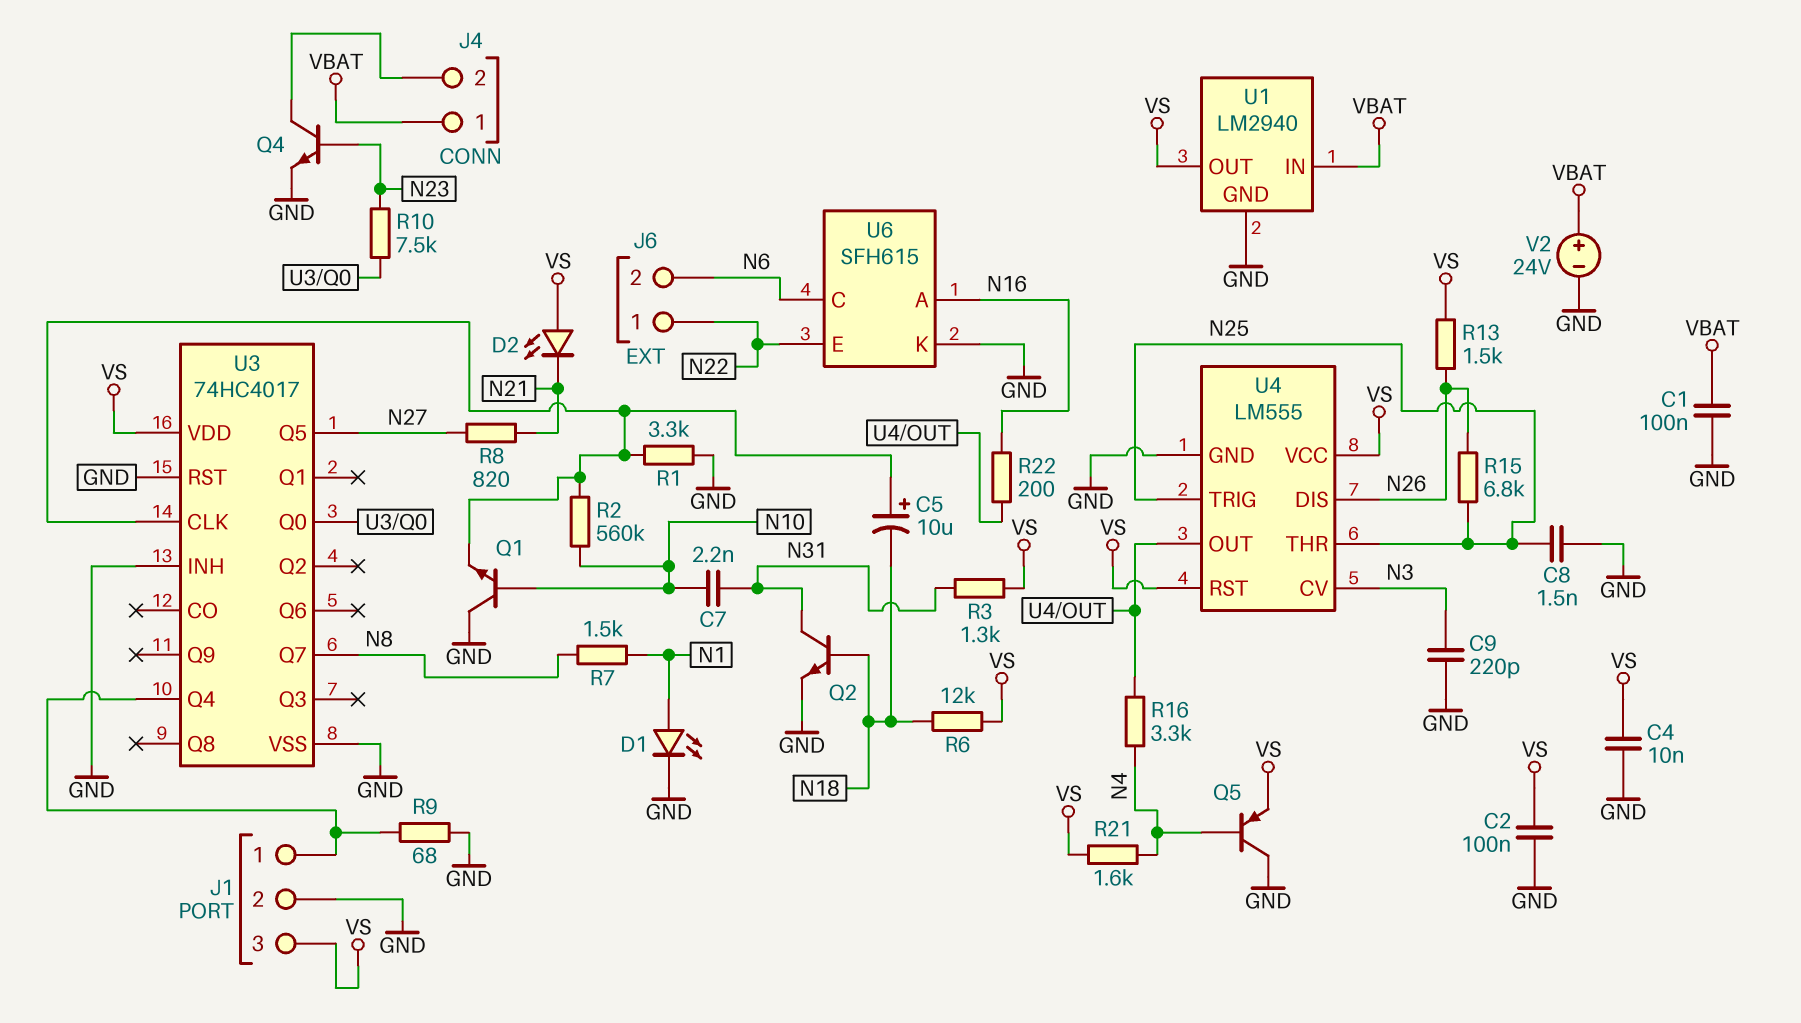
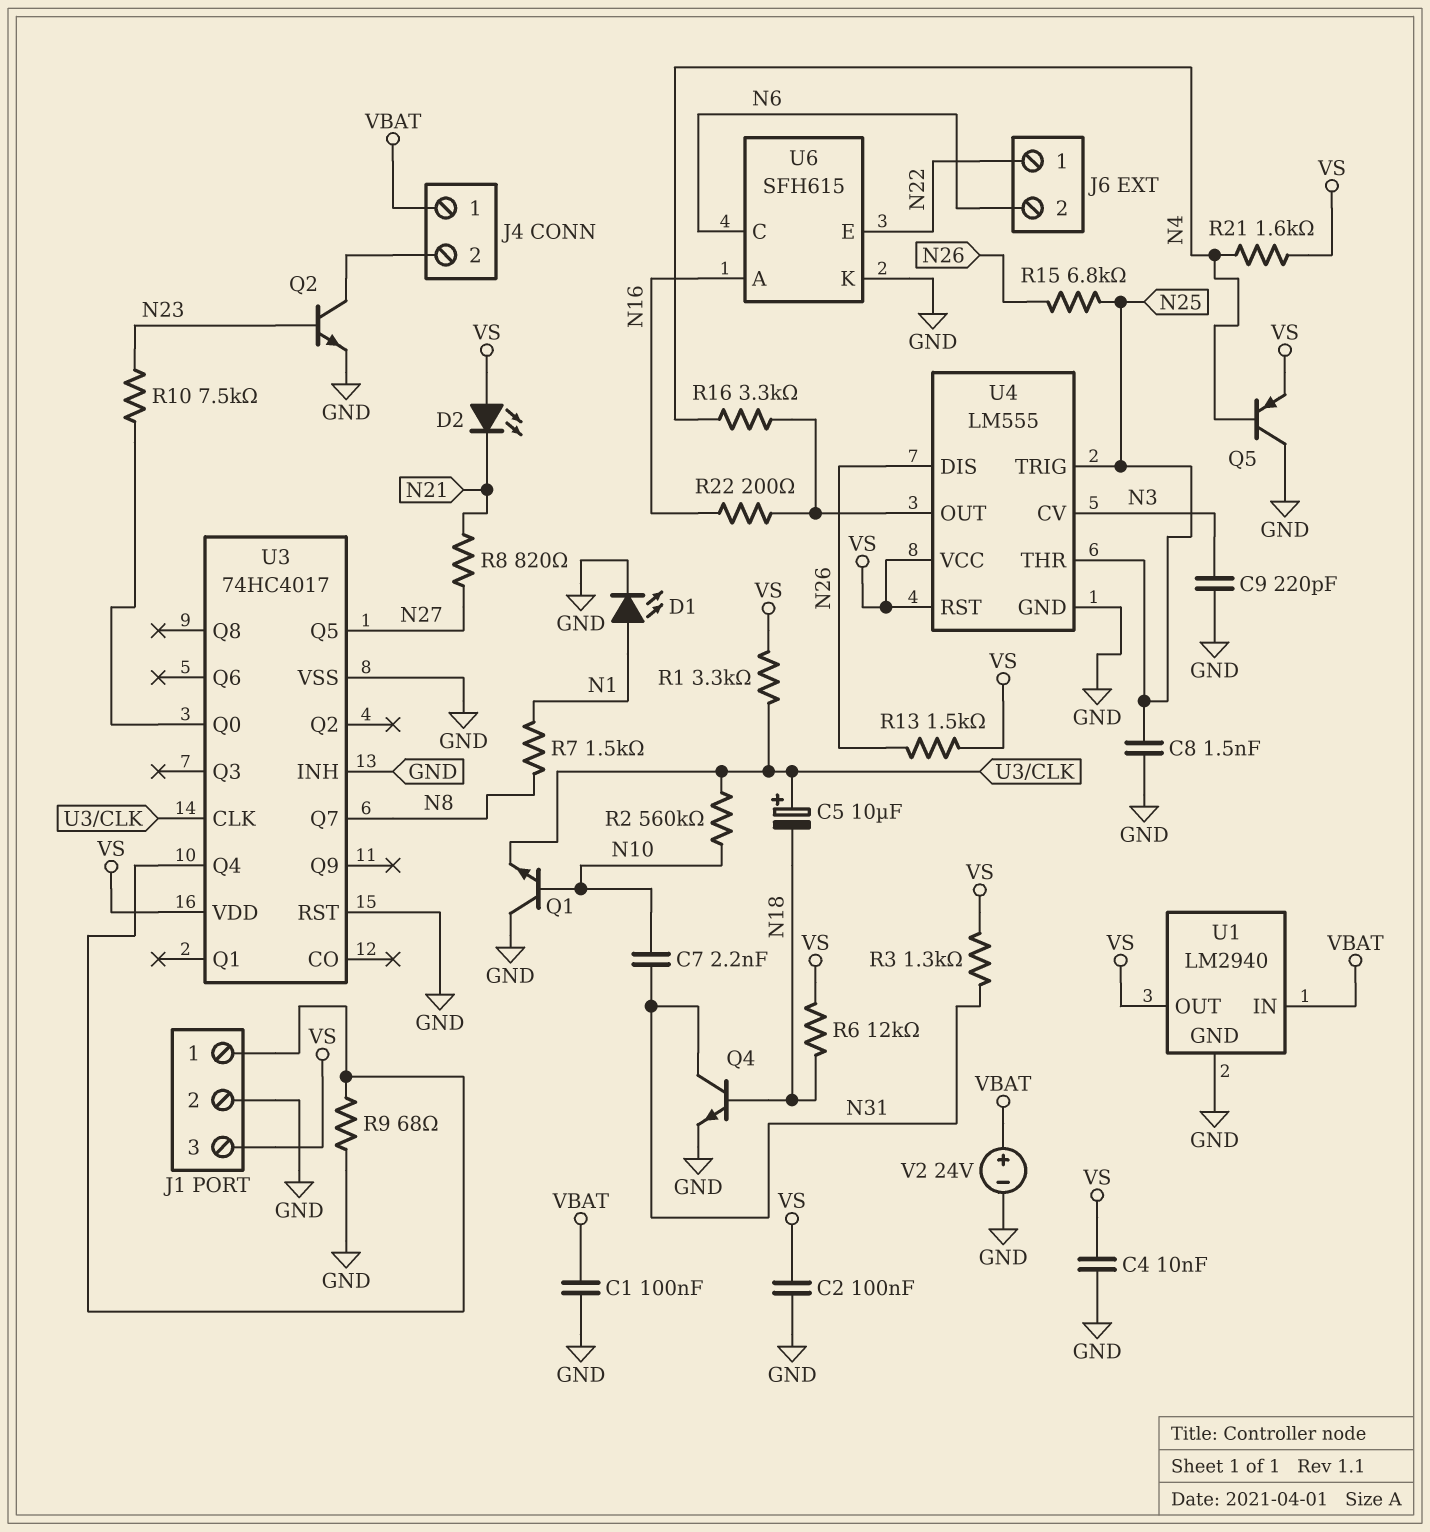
Q2: NPN (B N18, C N31, E GND) -> NPN (B N23, C J4/2, E GND)
Q4: NPN (B N23, C J4/2, E GND) -> NPN (B N18, C N31, E GND)
R1: 3.3k (GND, U3/CLK) -> 3.3k (U3/CLK, VS)

